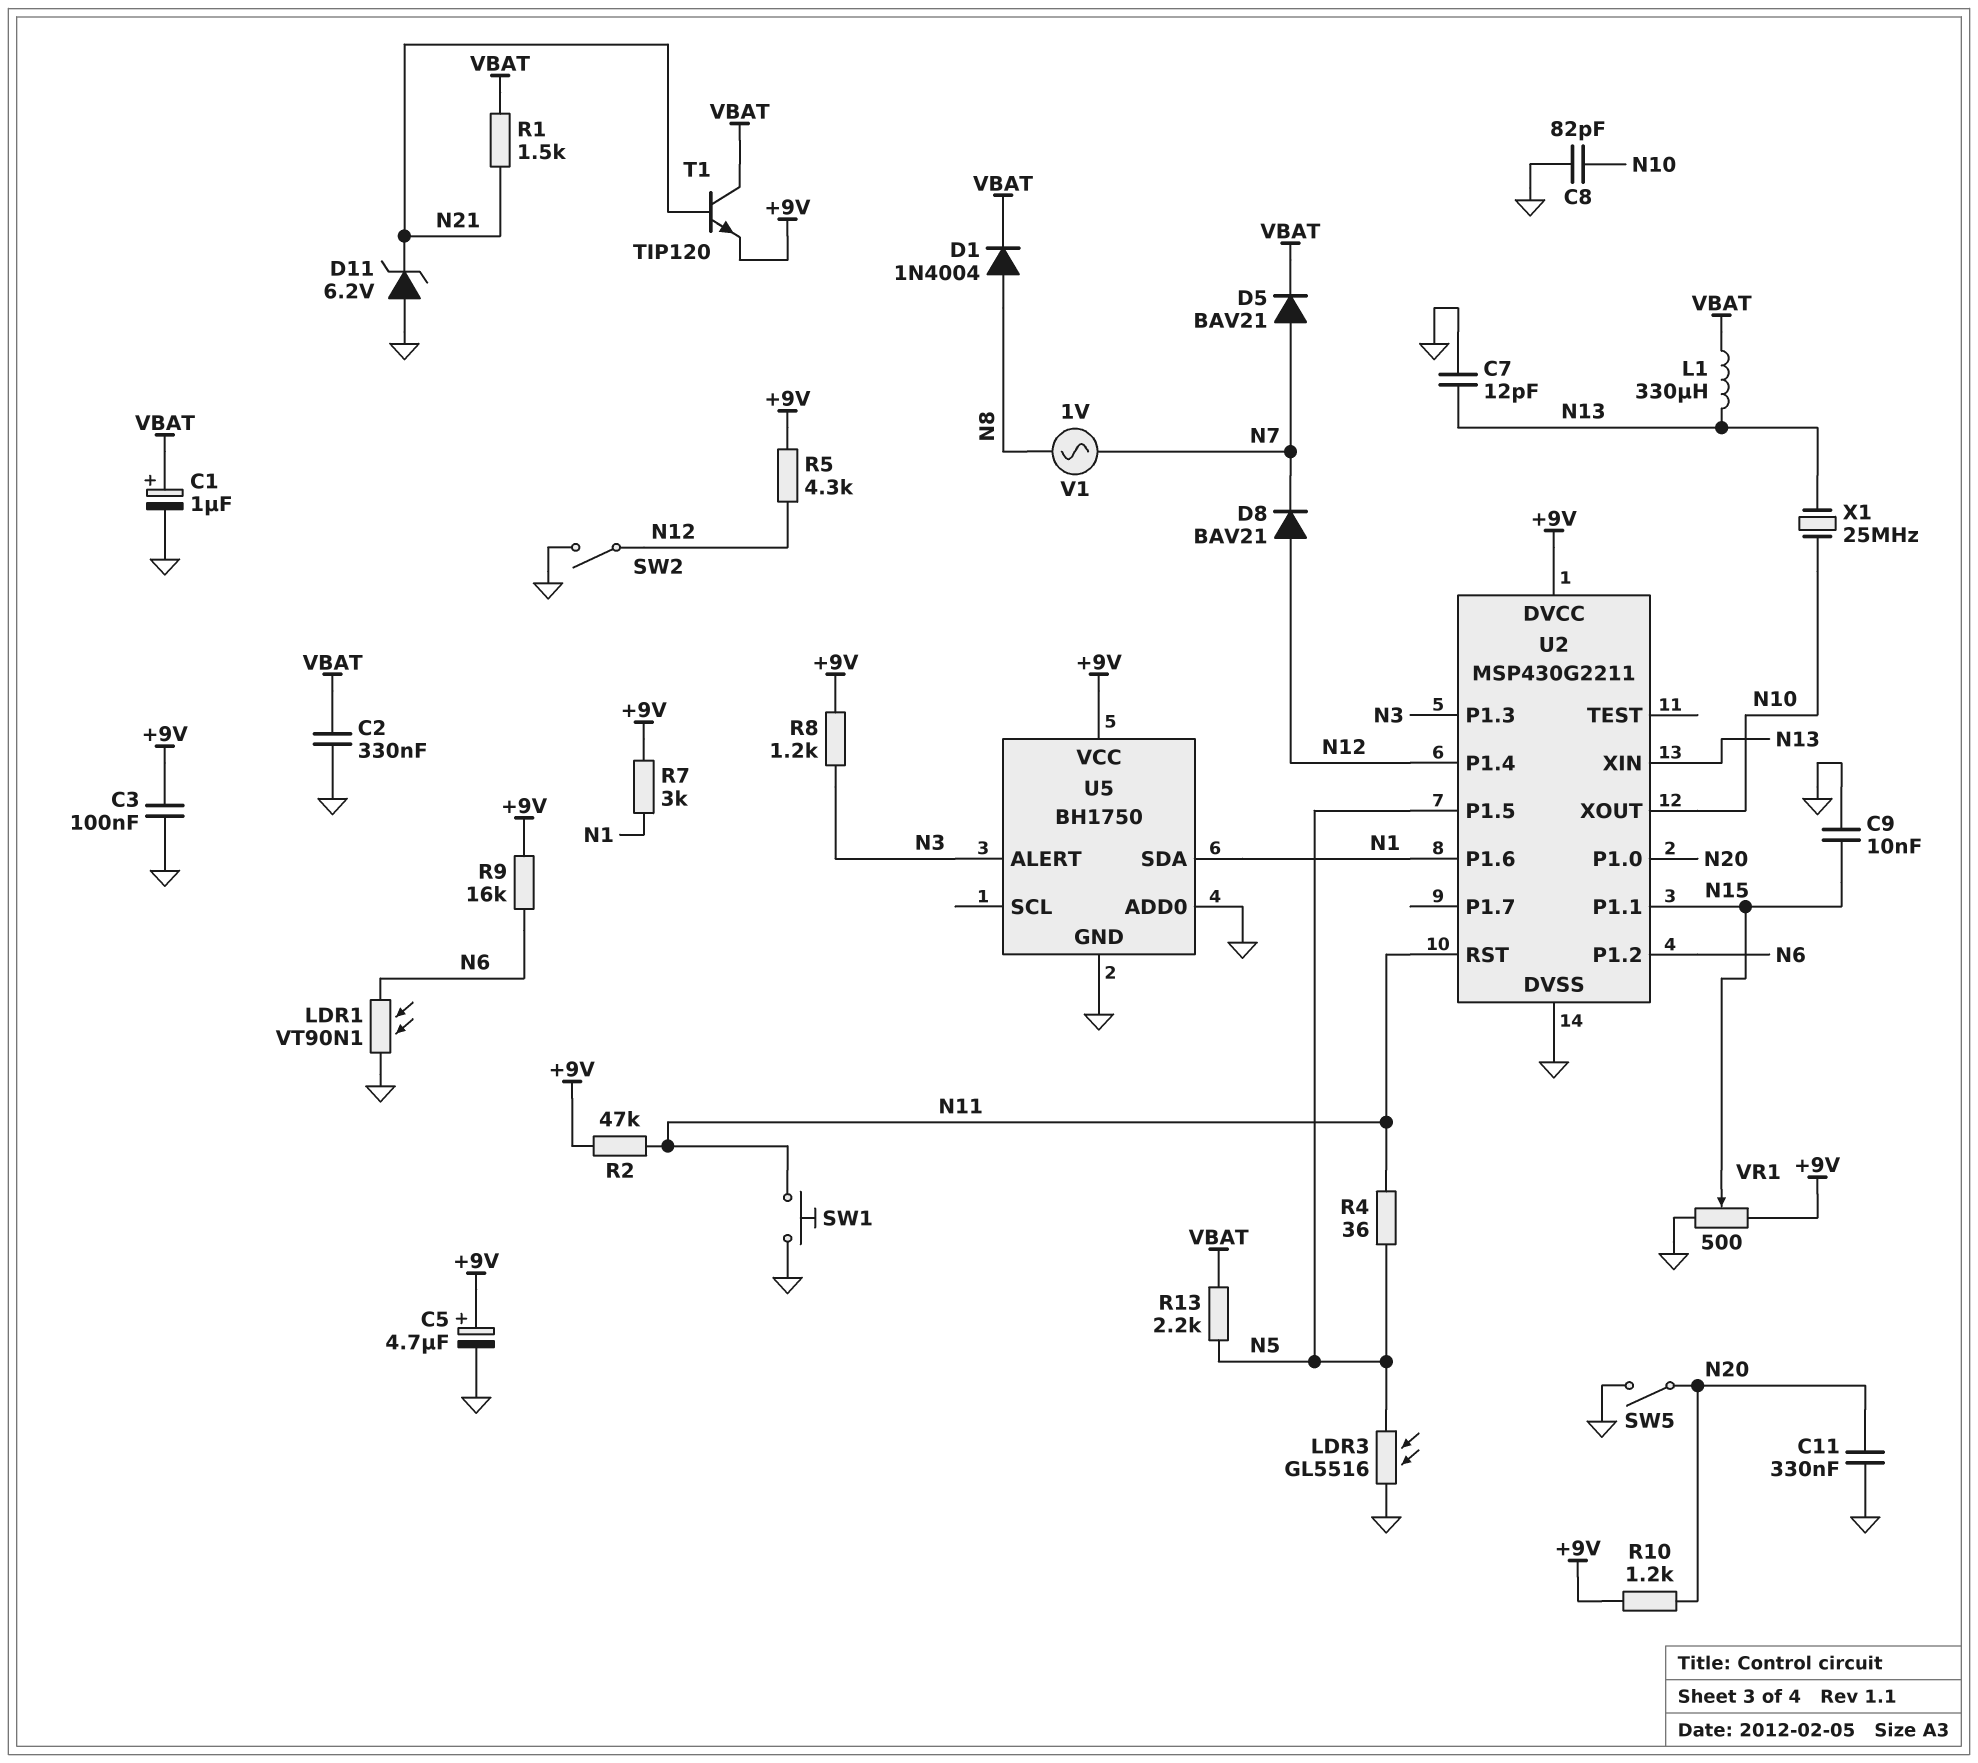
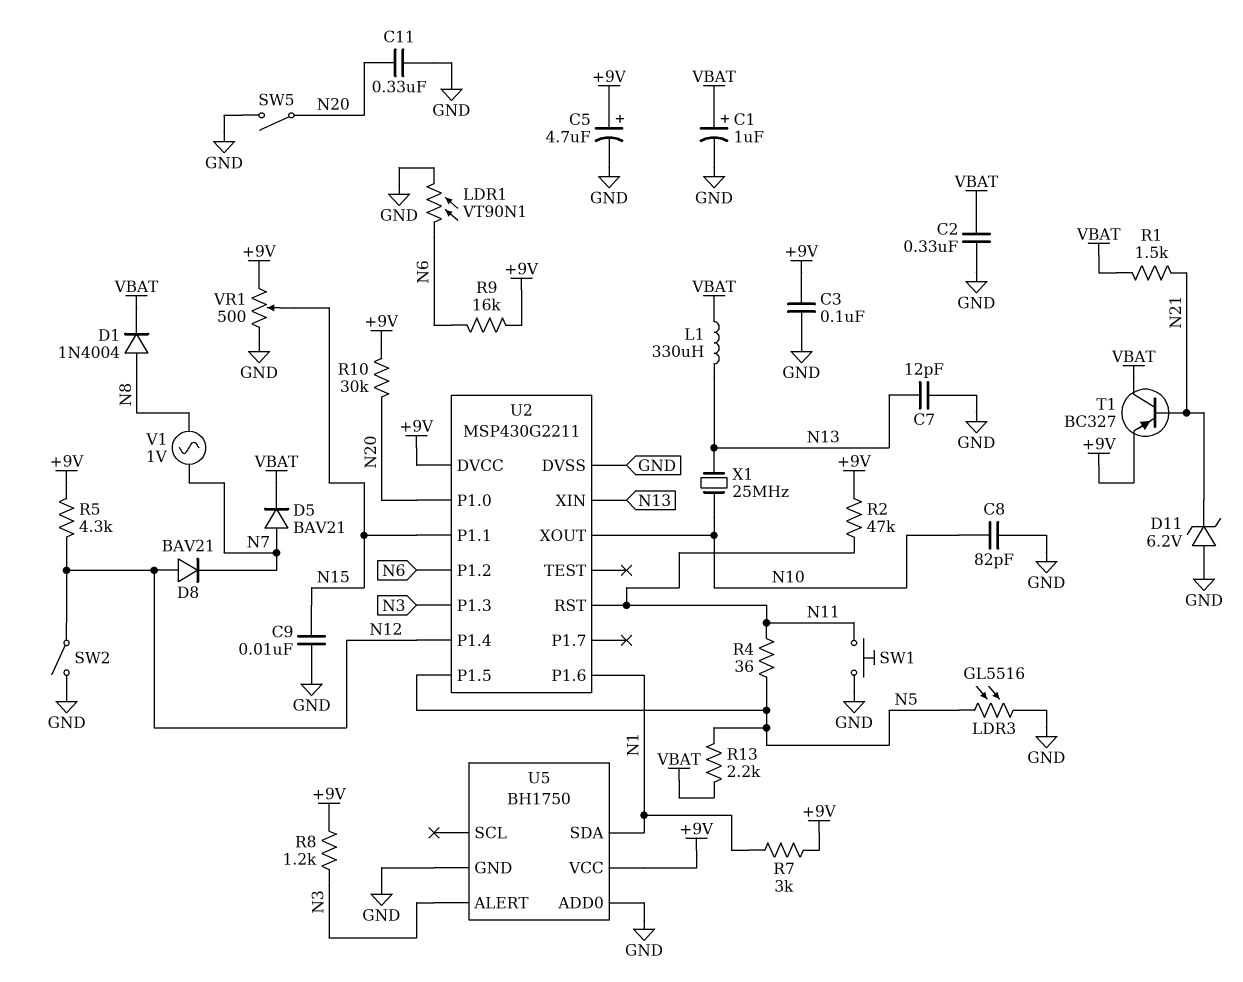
R10: 1.2k (+9V, N20) -> 30k (+9V, N20)
T1: NPN TIP120 (B N21, C VBAT, E +9V) -> PNP BC327 (B N21, C VBAT, E +9V)

